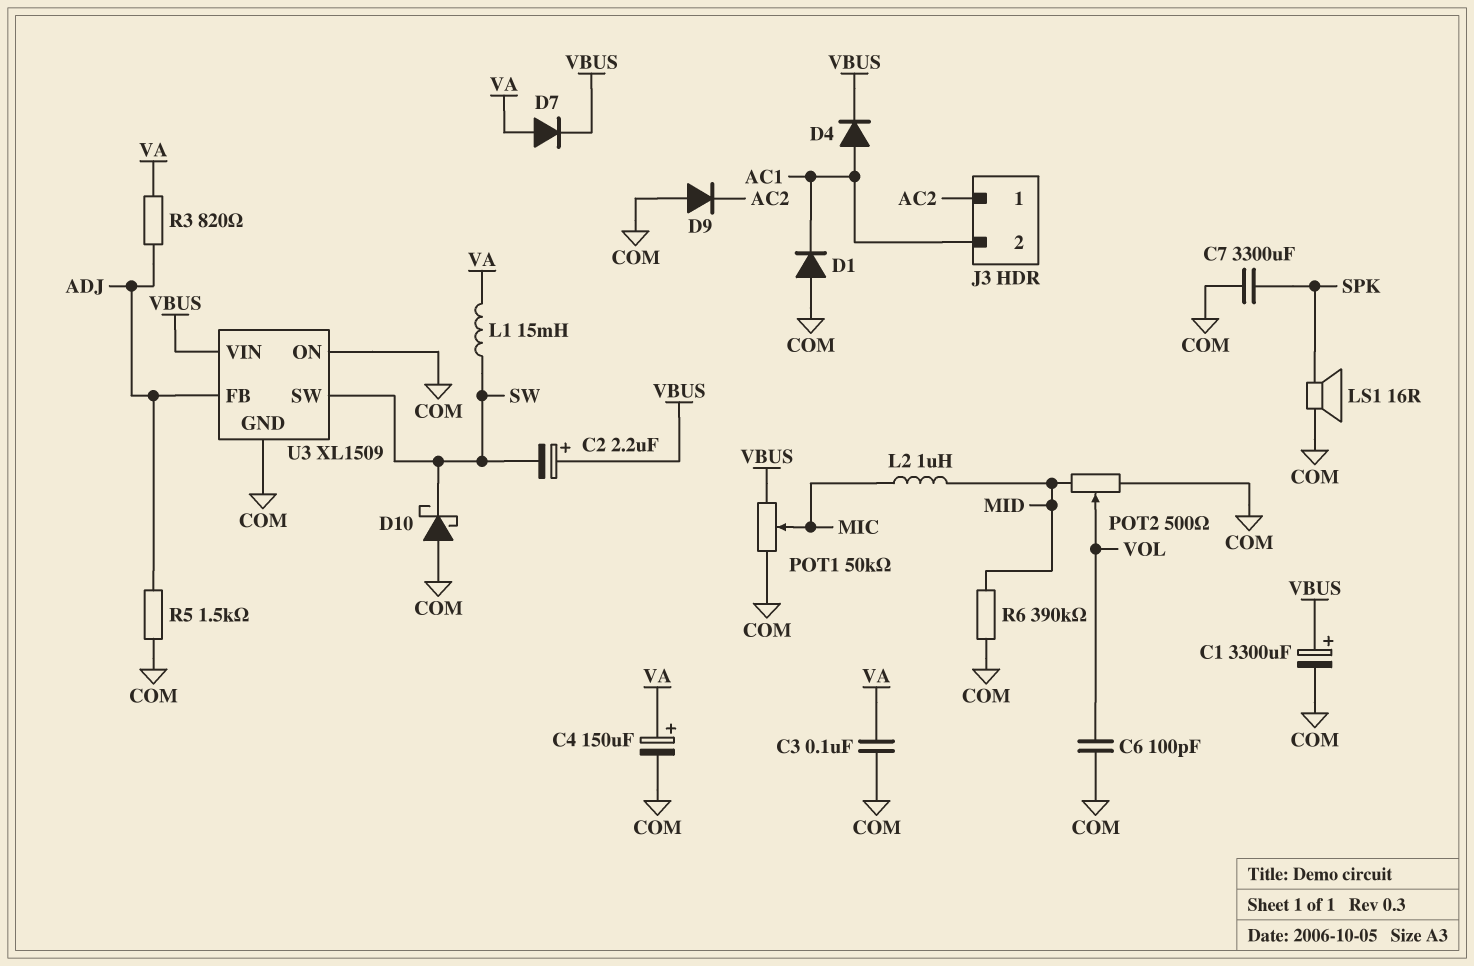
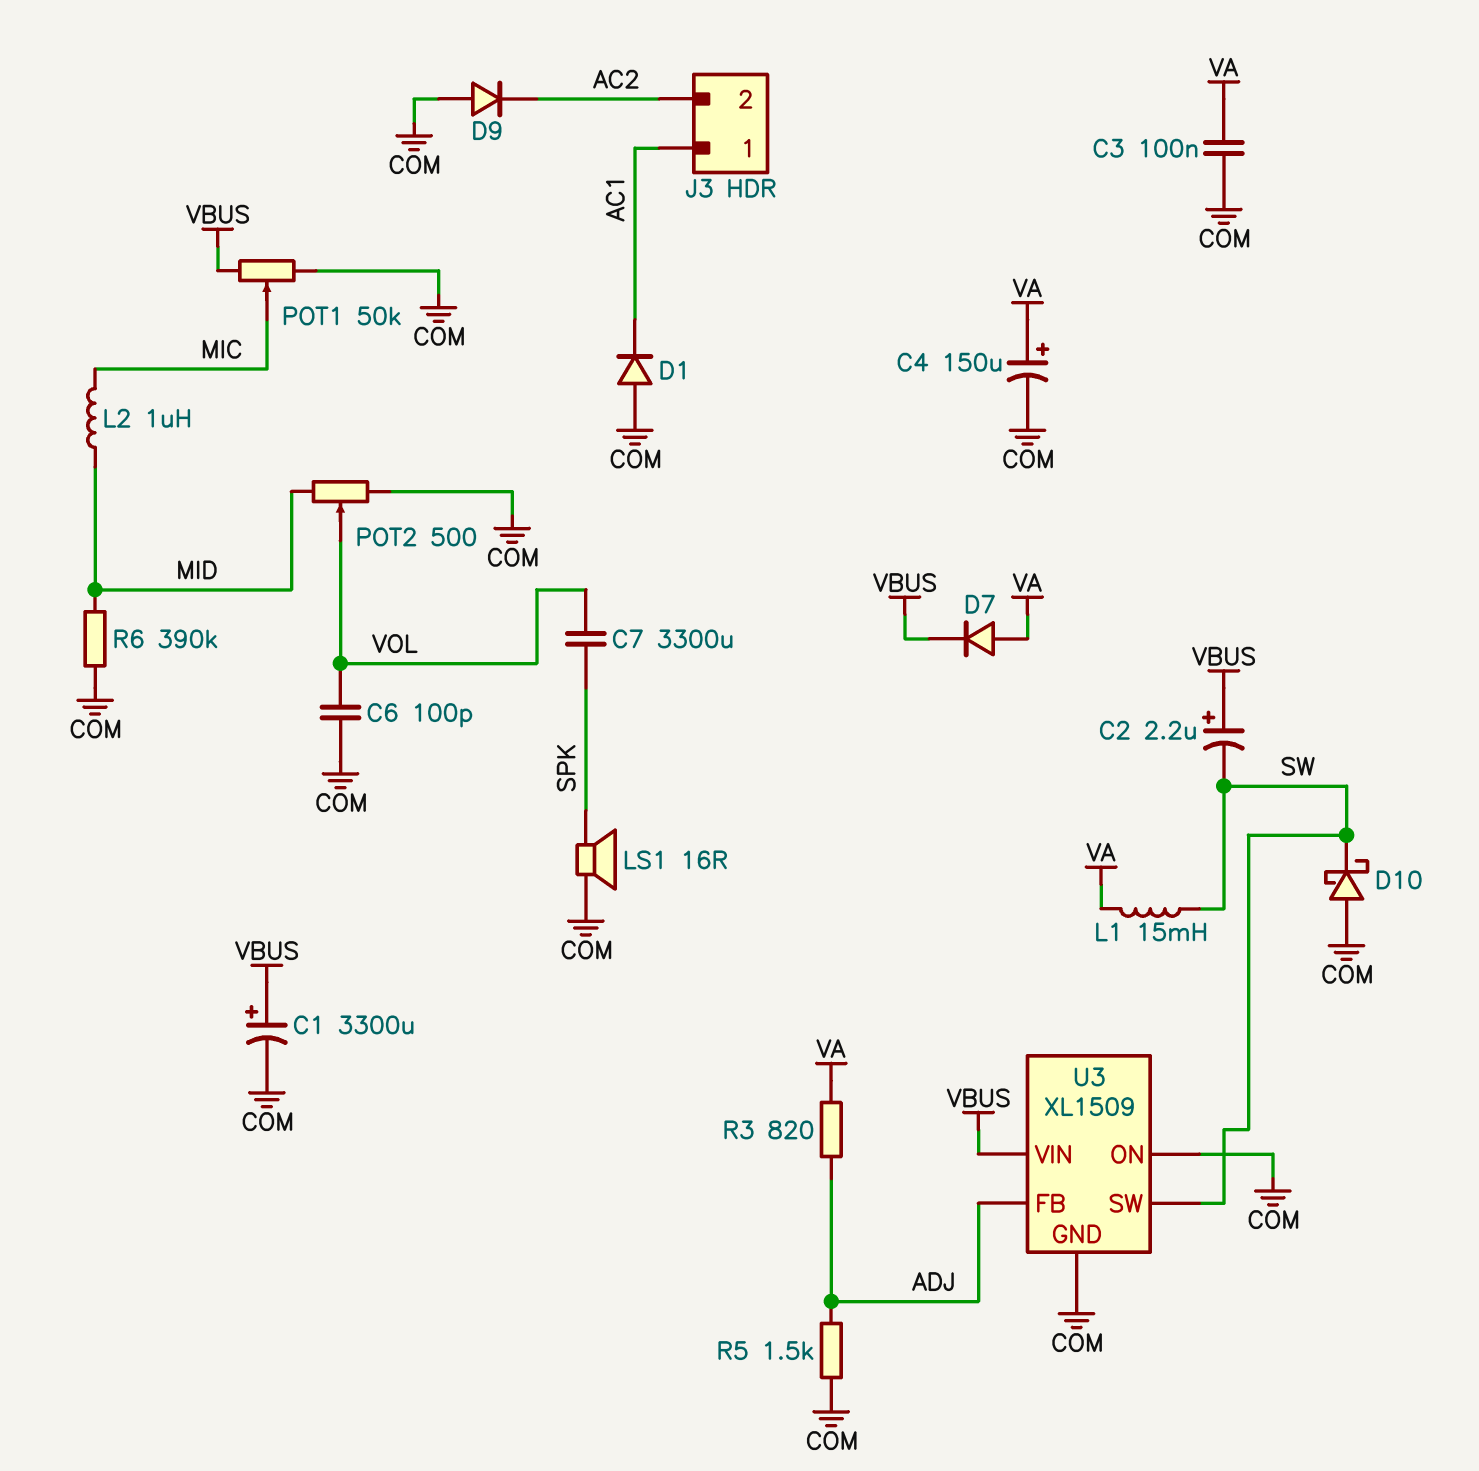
C7: 3300uF (COM, SPK) -> 3300uF (SPK, VOL)
D4: diode (A AC1, K VBUS) -> none
J3 pin 1: AC2 -> AC1
J3 pin 2: AC1 -> AC2

